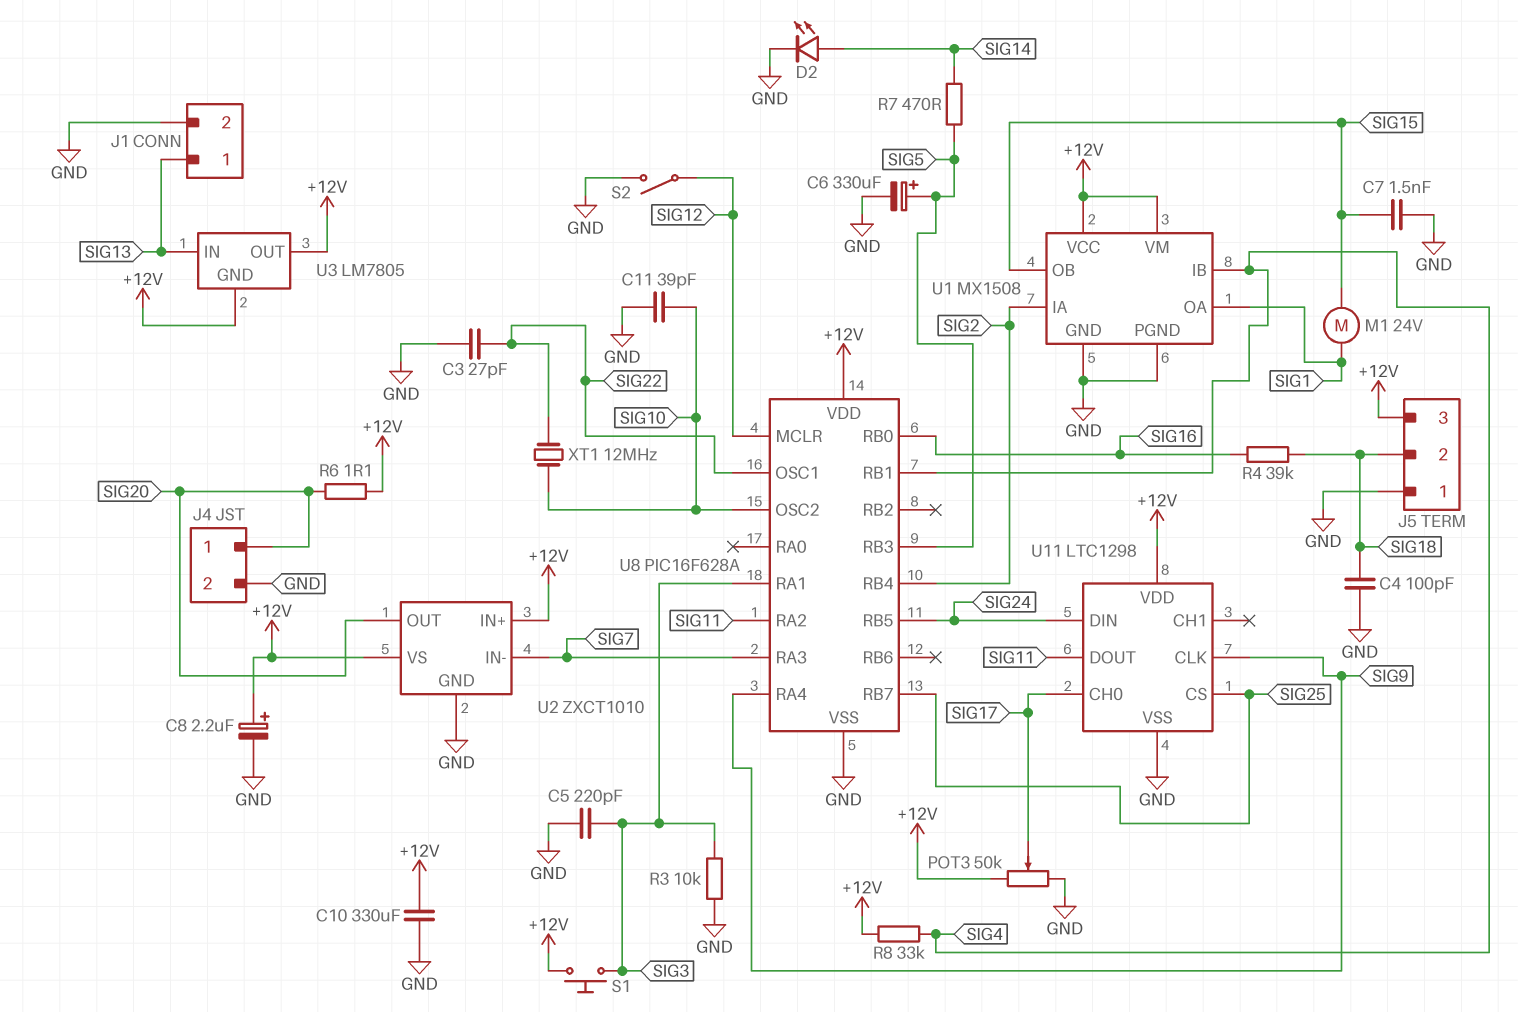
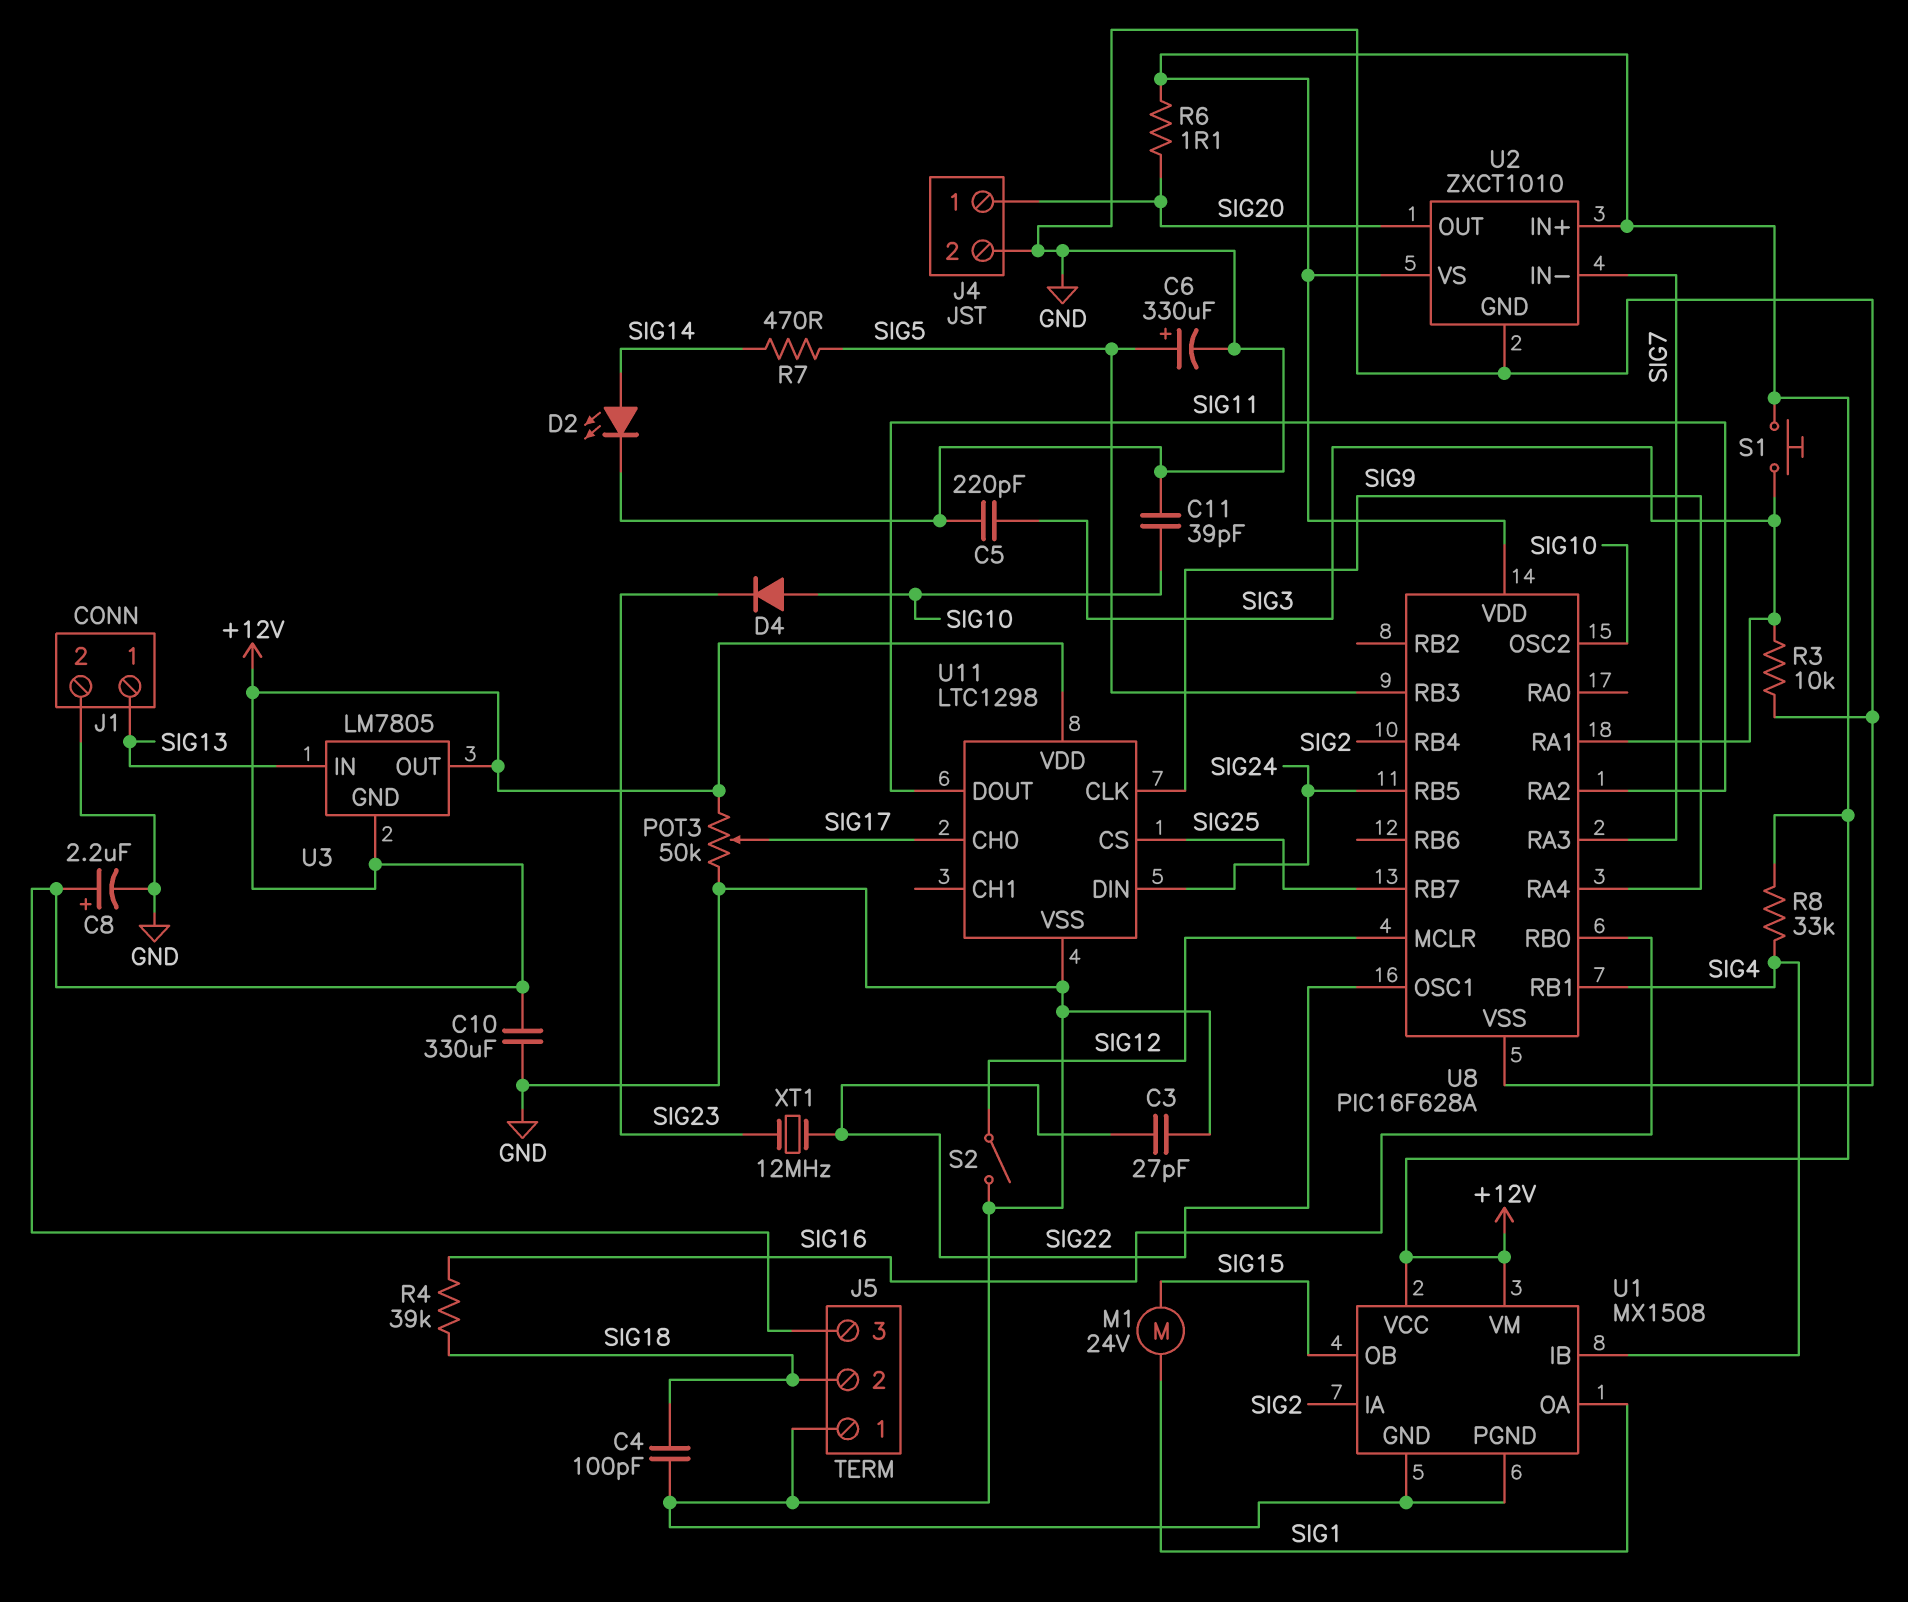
C7: 1.5nF (GND, SIG15) -> none
D4: none -> diode (A SIG10, K SIG23)
XT1: 12MHz (SIG10, SIG22) -> 12MHz (SIG22, SIG23)

